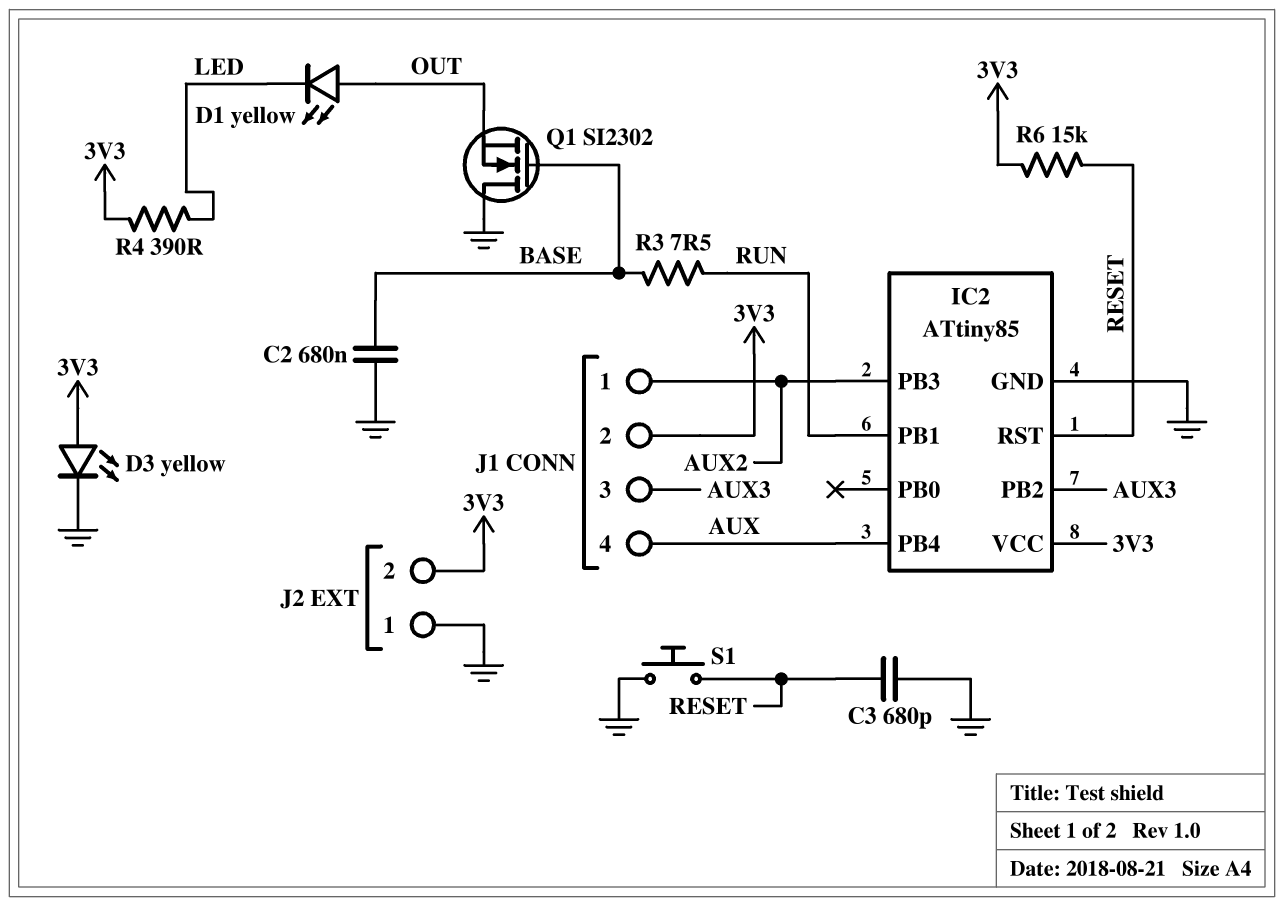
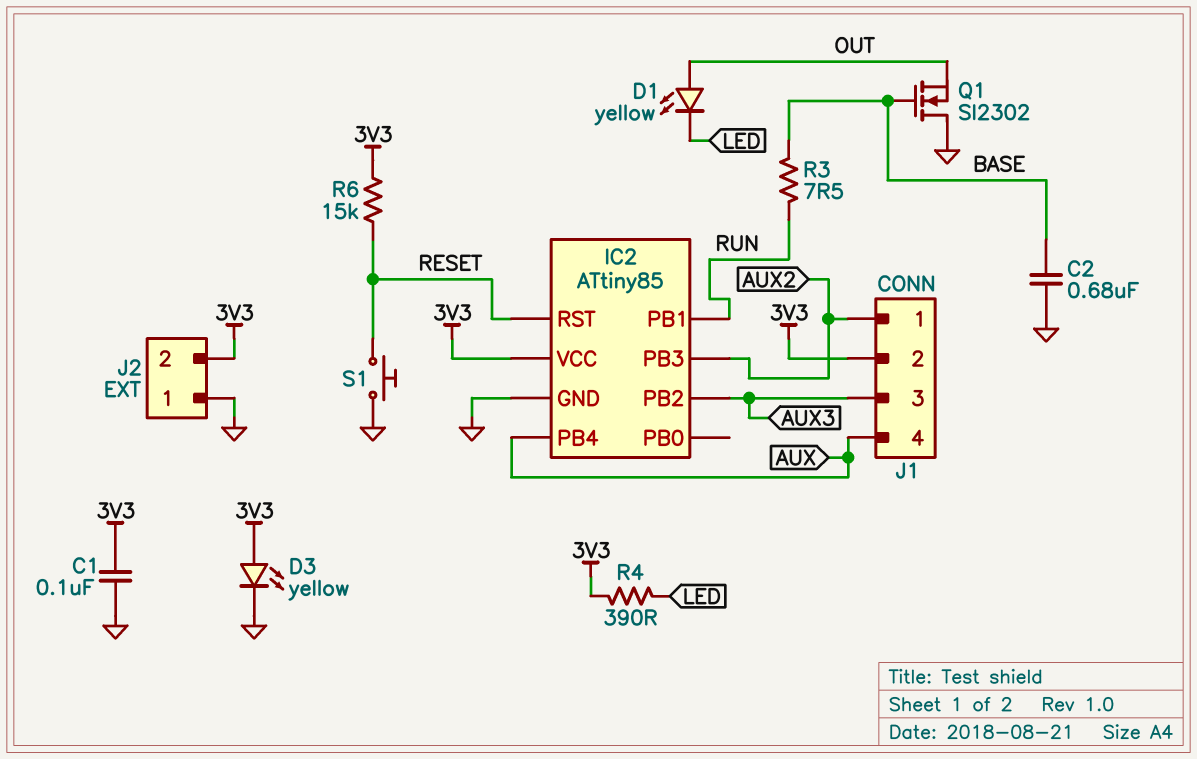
C1: none -> 100nF (3V3, GND)
C3: 680pF (GND, RESET) -> none

